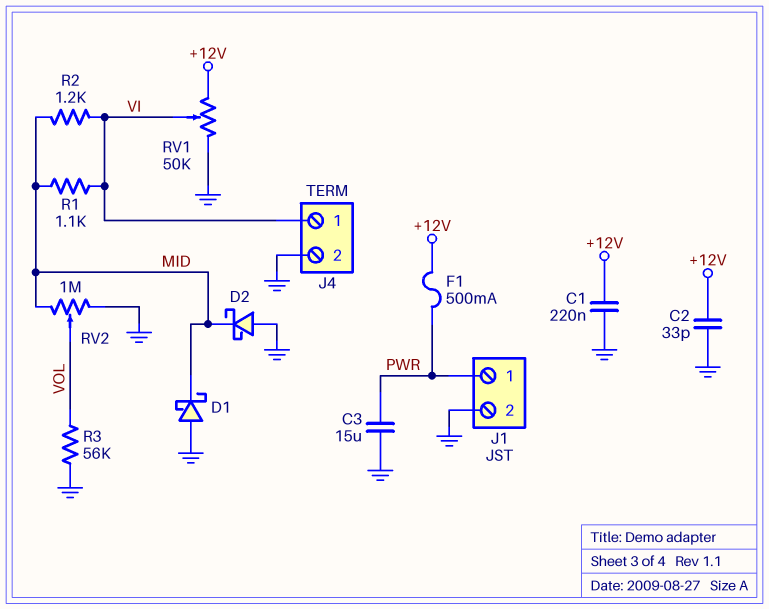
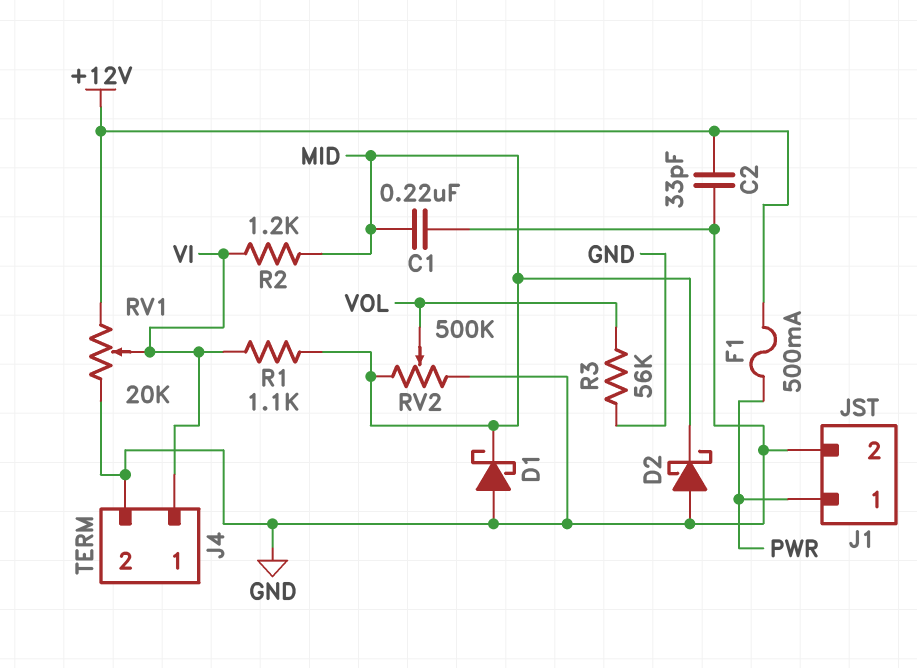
C1: 220nF (+12V, GND) -> 220nF (GND, MID)
C3: 15uF (GND, PWR) -> none
RV1: 50k (+12V, GND, wiper VI) -> 20k (+12V, GND, wiper VI)
RV2: 1M (GND, MID, wiper VOL) -> 500k (GND, MID, wiper VOL)

